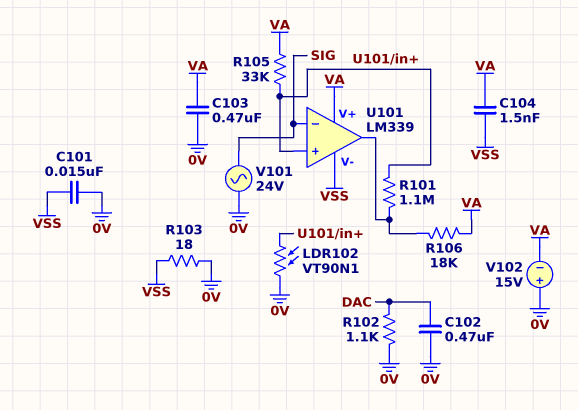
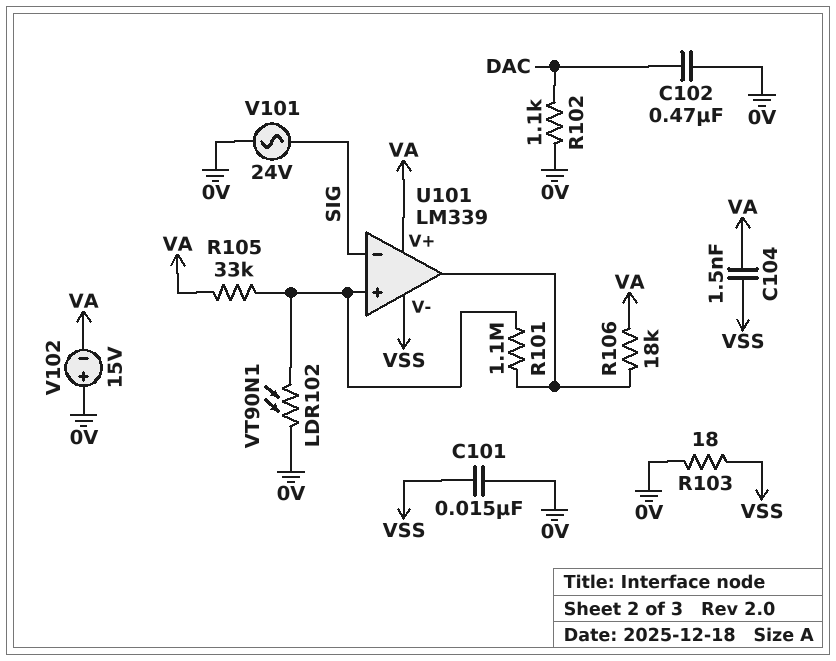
C103: 470nF (0V, VA) -> none

